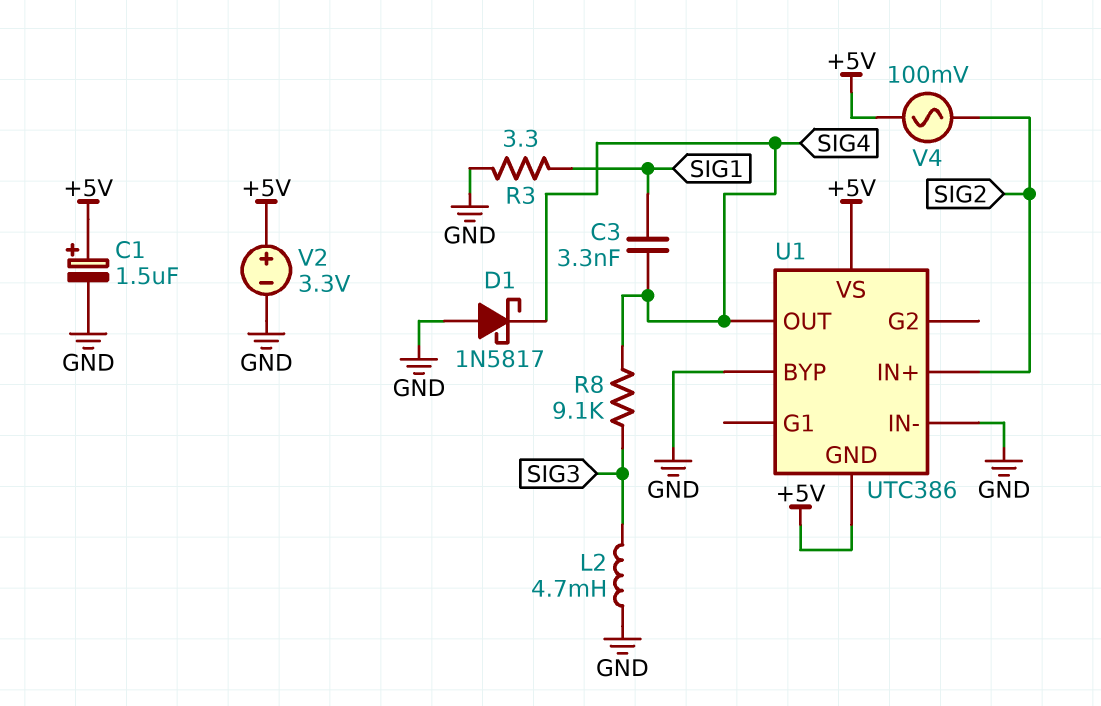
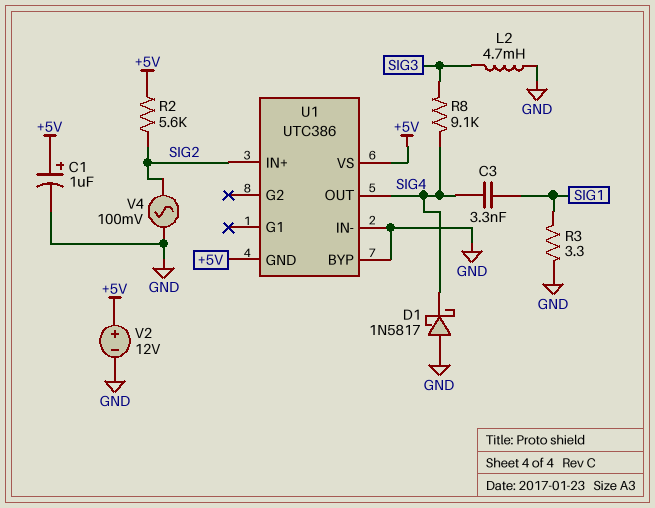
C1: 1.5uF (plus +5V, minus GND) -> 1uF (plus +5V, minus GND)
R2: none -> 5.6k (+5V, SIG2)
V2: 3.3V (plus +5V, minus GND) -> 12V (plus +5V, minus GND)
V4: AC 100mV (+5V, SIG2) -> AC 100mV (GND, SIG2)

